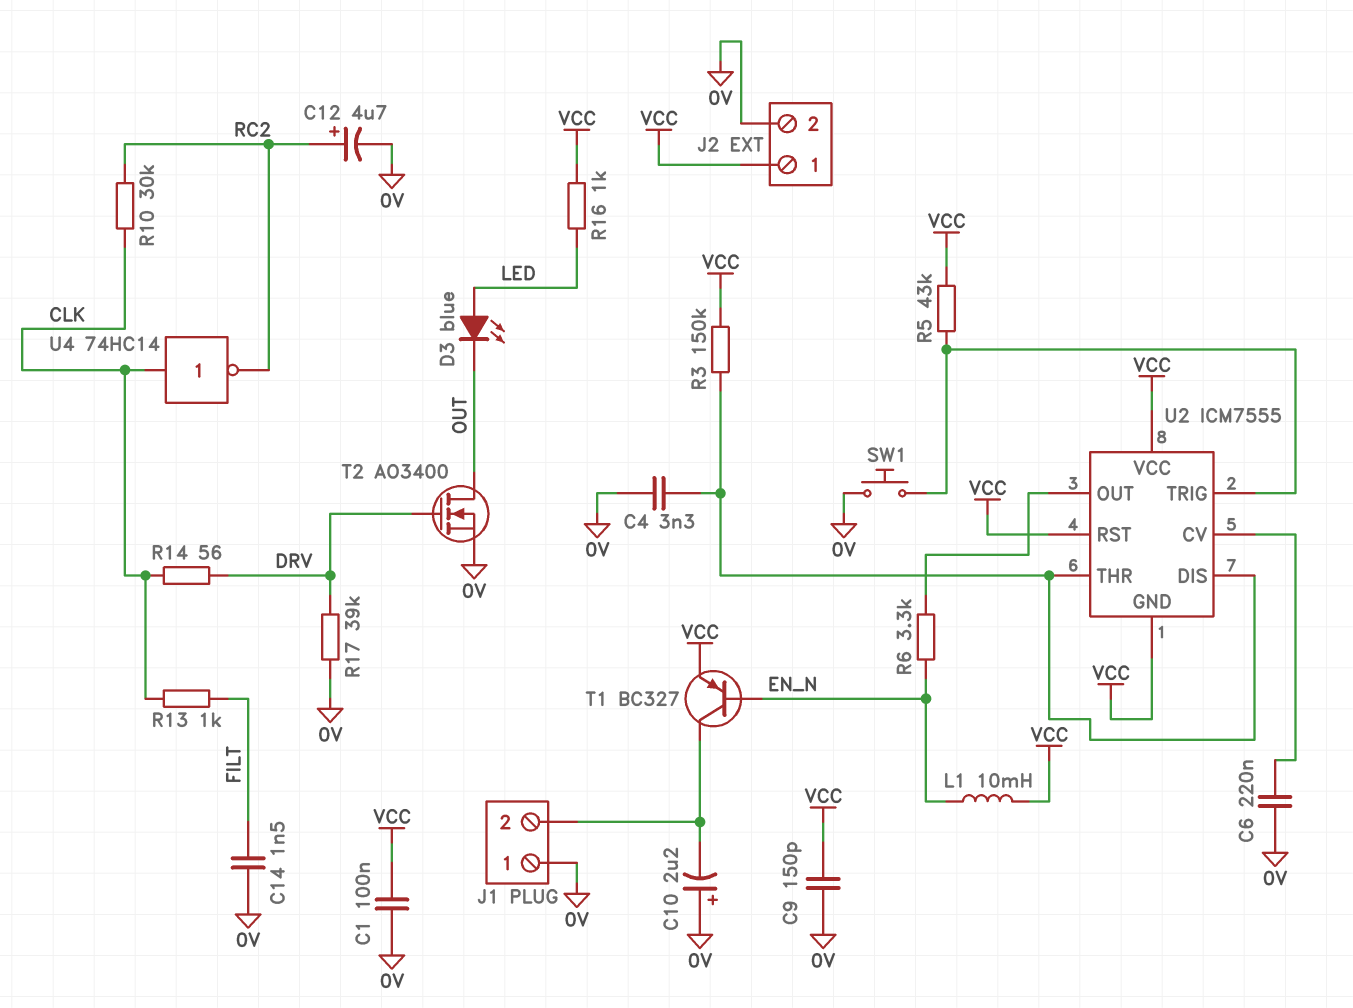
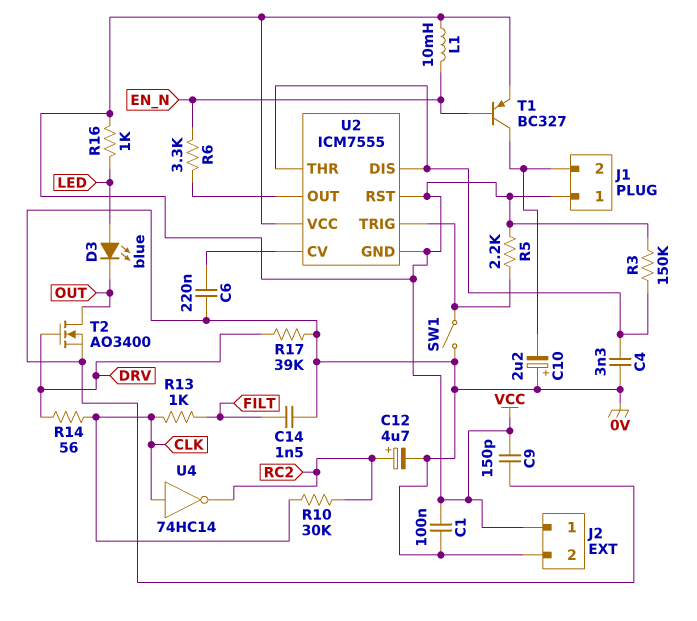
J1 pin 1: 0V -> VCC
R5: 43k (U2/TRIG, VCC) -> 2.2k (U2/TRIG, VCC)
SW1: button (0V, U2/TRIG) -> switch (0V, U2/TRIG)

